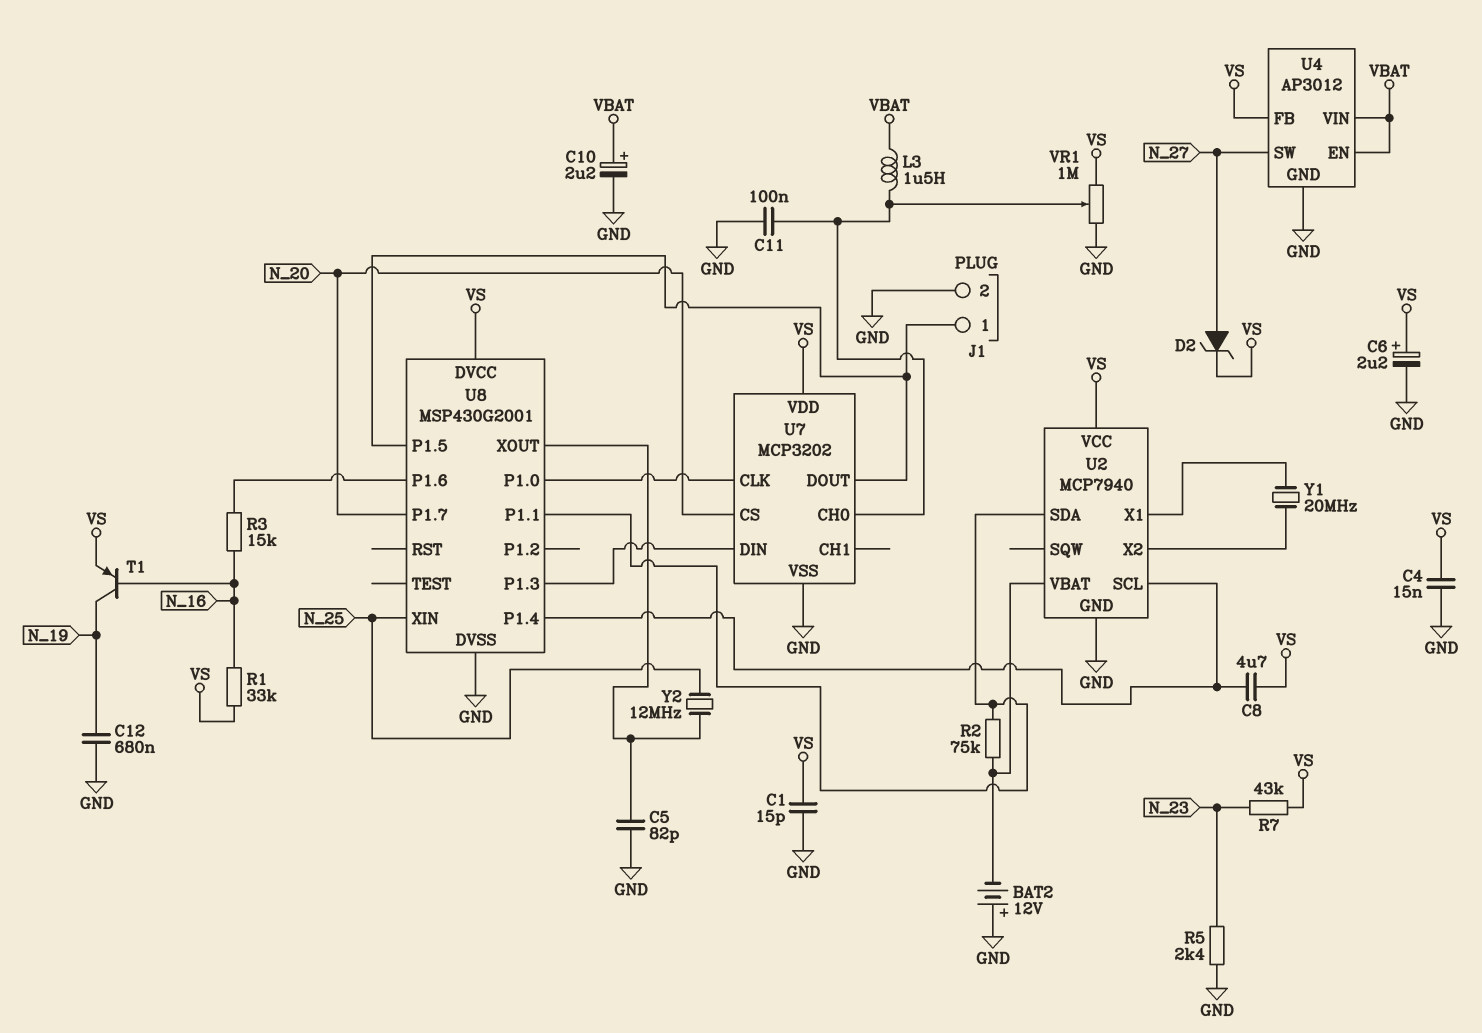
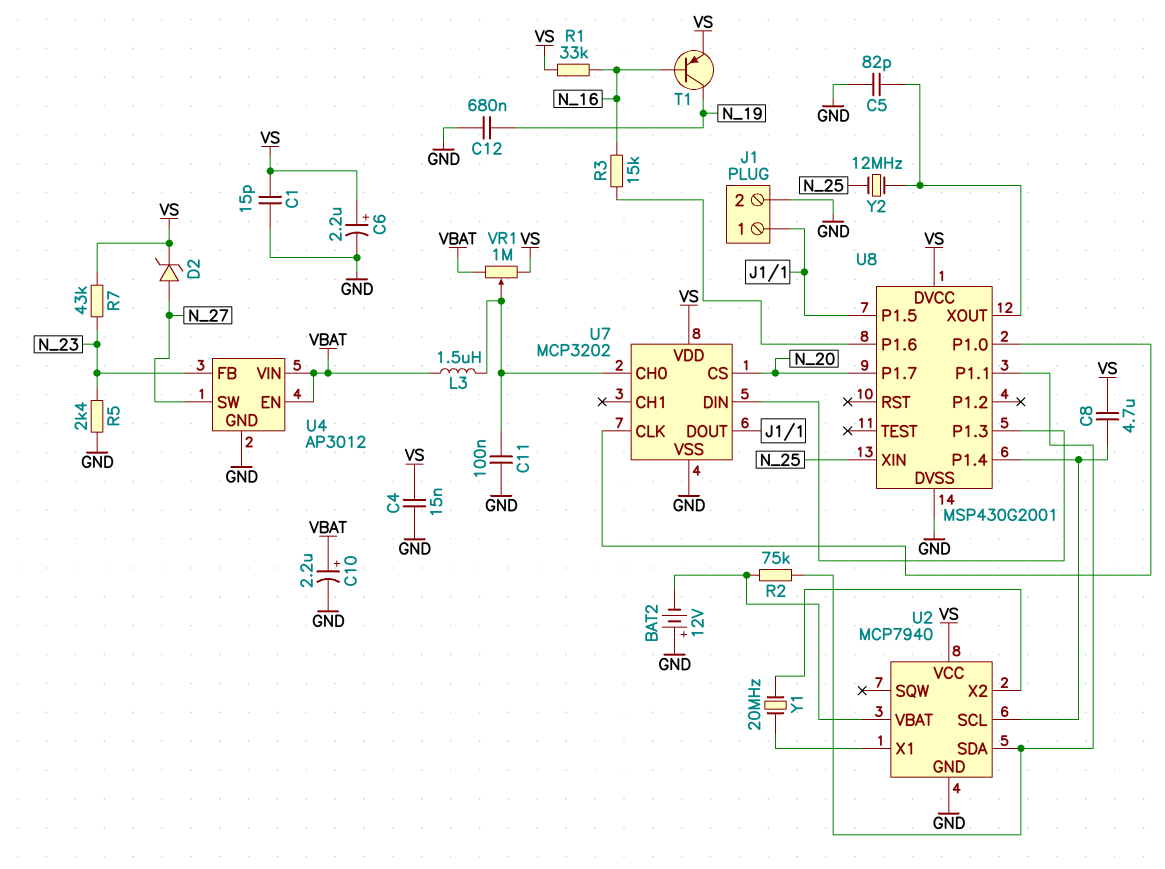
U4 pin FB: VS -> N_23
VR1: 1M (GND, VS, wiper U7/CH0) -> 1M (VBAT, VS, wiper U7/CH0)

